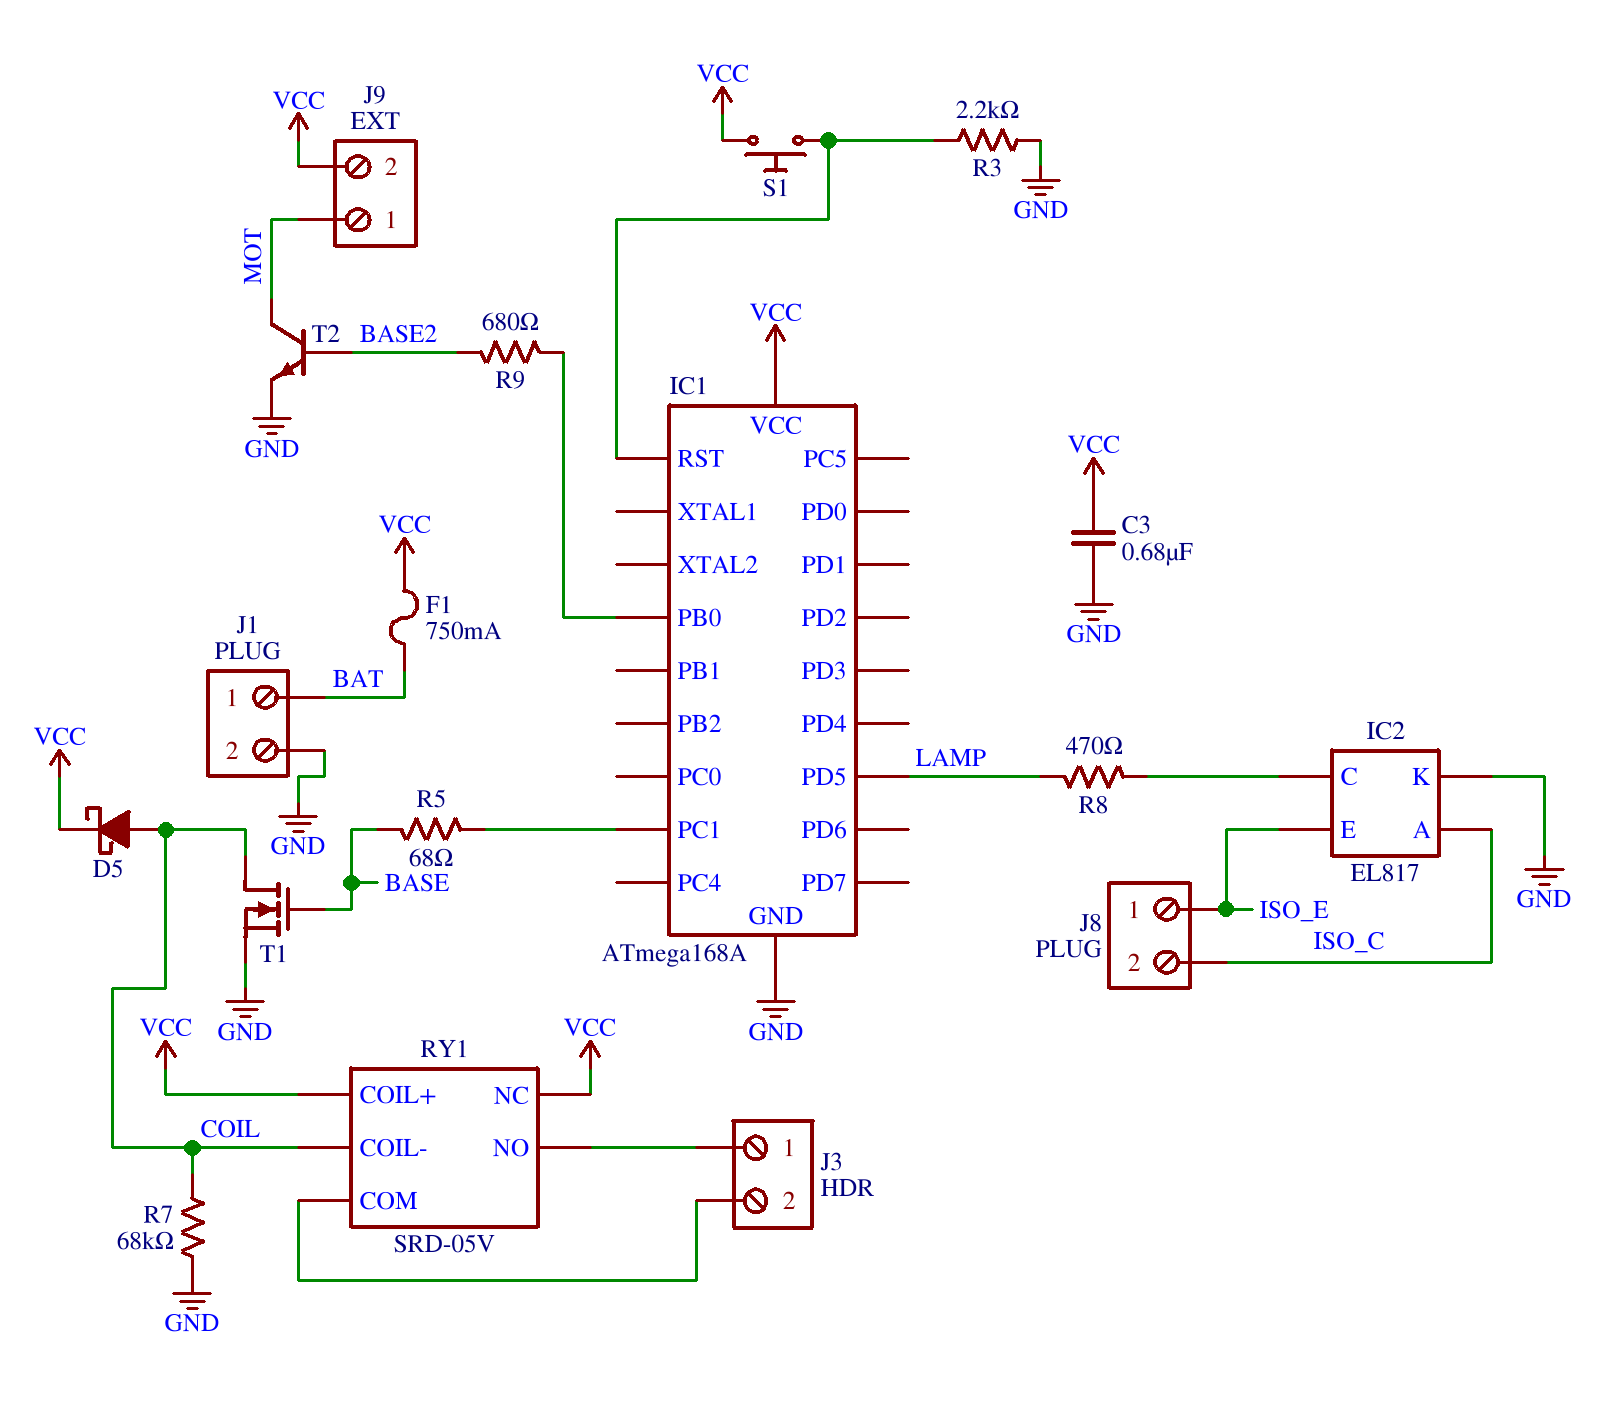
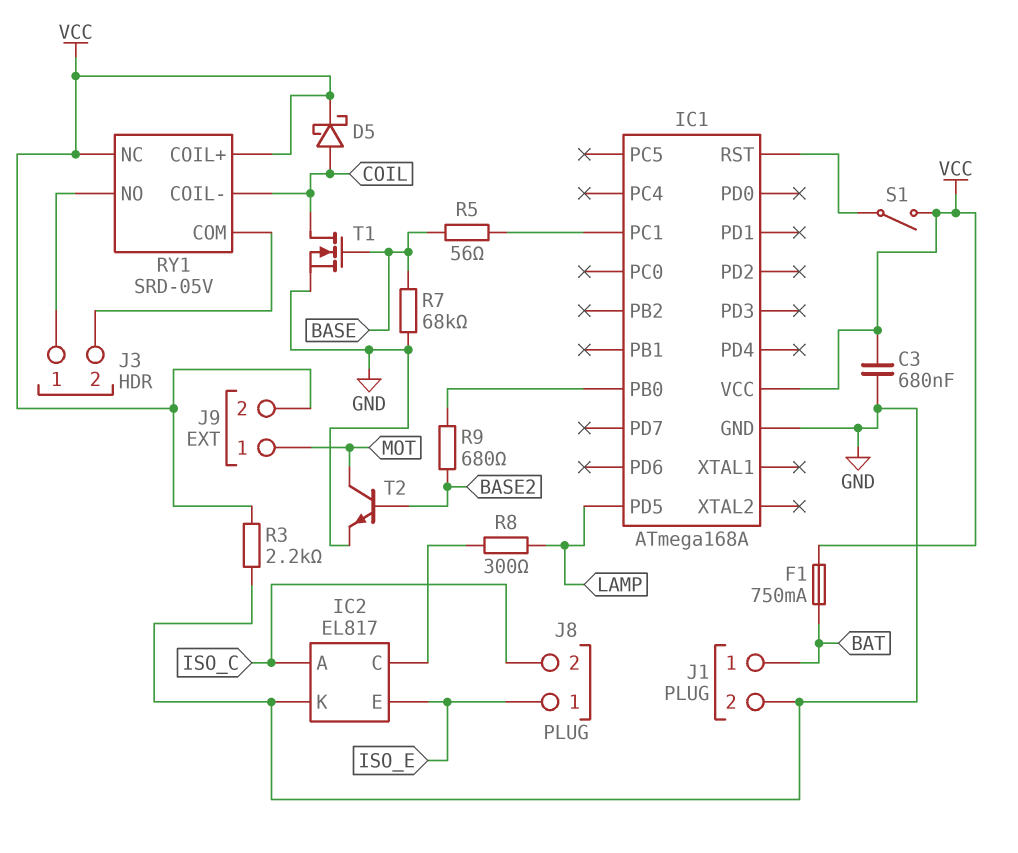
R3: 2.2k (GND, IC1/RST) -> 2.2k (GND, VCC)
R5: 68 (BASE, IC1/PC1) -> 56 (BASE, IC1/PC1)
R7: 68k (COIL, GND) -> 68k (BASE, GND)
R8: 470 (IC2/C, LAMP) -> 300 (IC2/C, LAMP)
S1: button (IC1/RST, VCC) -> switch (IC1/RST, VCC)

